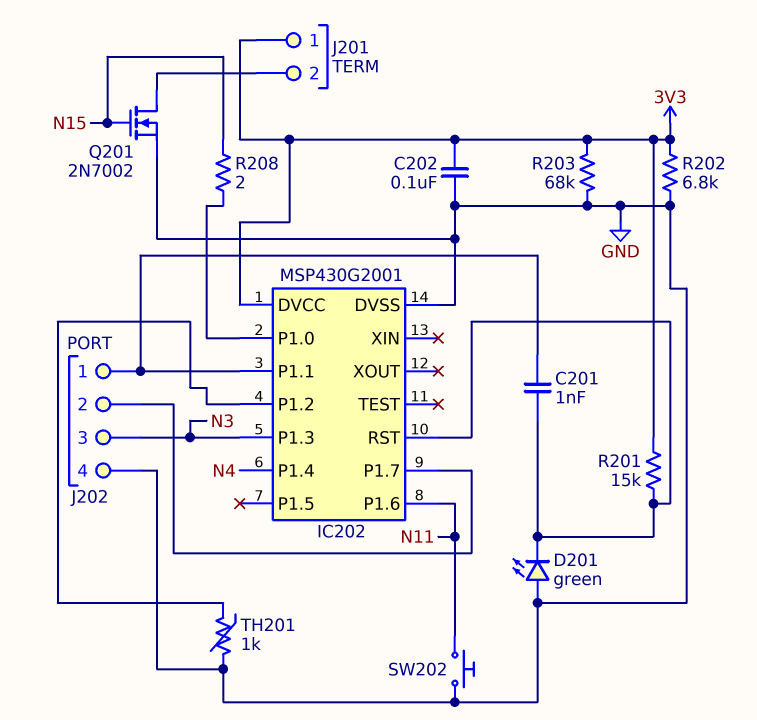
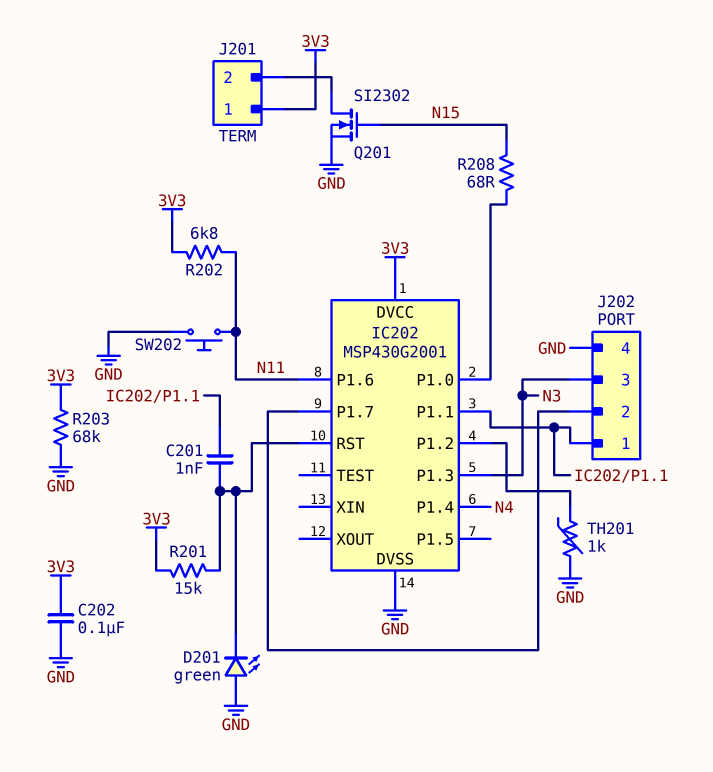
Q201: NMOS 2N7002 (G N15, D J201/2, S GND) -> NMOS SI2302 (G N15, D J201/2, S GND)
R202: 6.8k (3V3, GND) -> 6.8k (3V3, N11)
R208: 2 (IC202/P1.0, N15) -> 68 (IC202/P1.0, N15)

